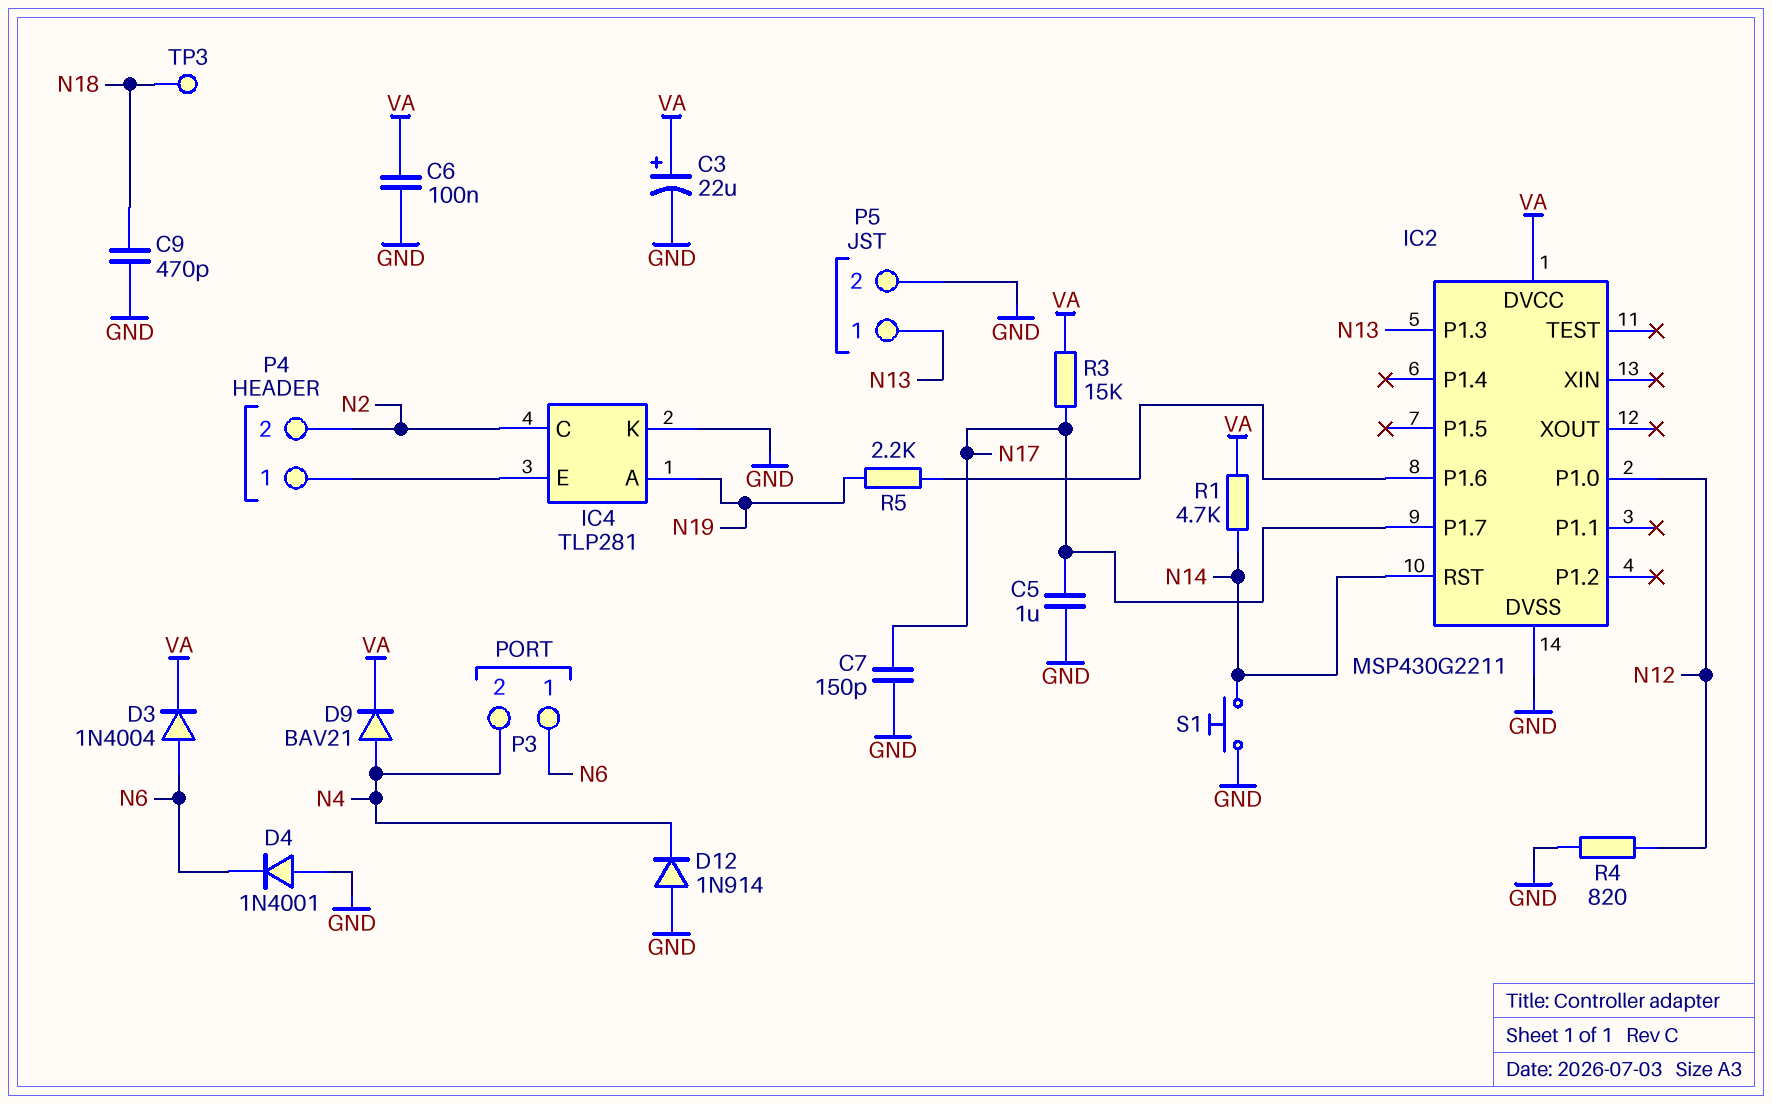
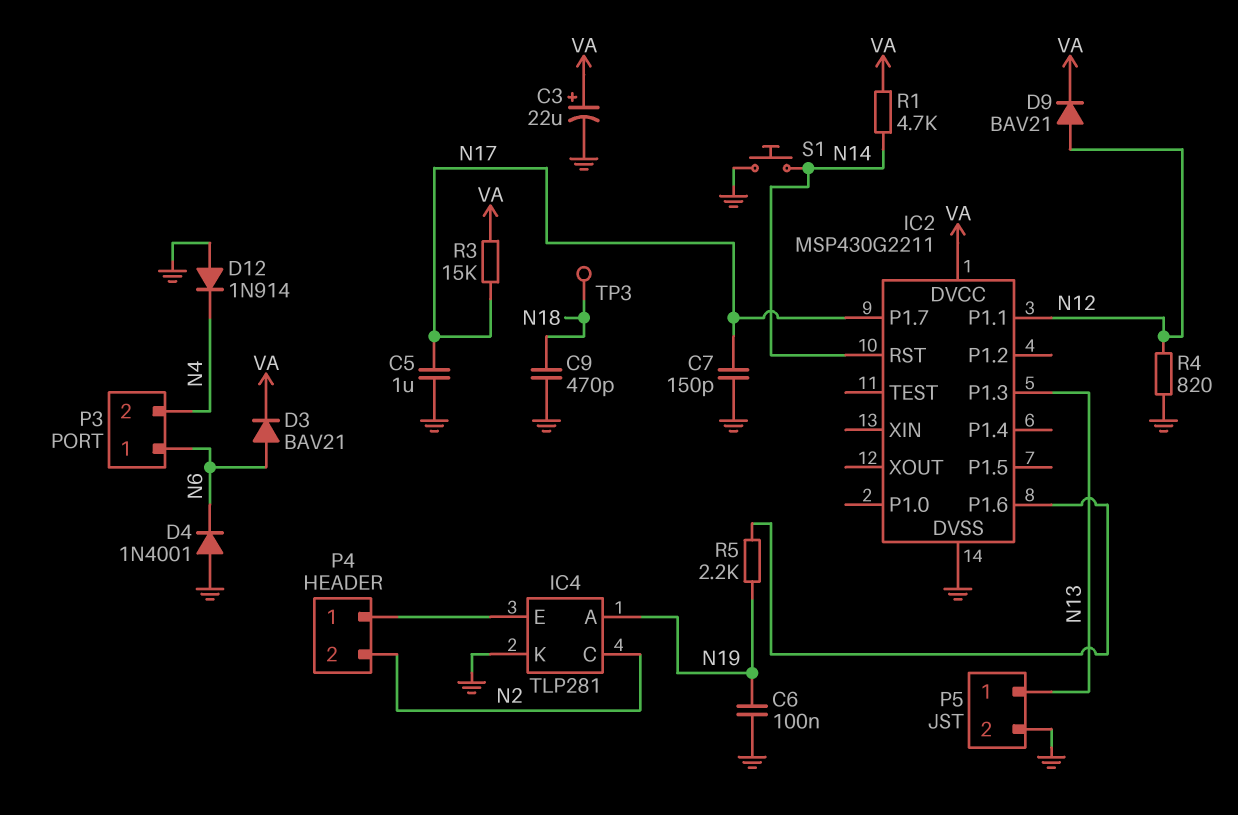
C6: 100nF (GND, VA) -> 100nF (GND, N19)
D3: diode 1N4004 (A N6, K VA) -> diode BAV21 (A N6, K VA)
D9: diode BAV21 (A N4, K VA) -> diode BAV21 (A N12, K VA)
IC2 pin P1.0: N12 -> none
IC2 pin P1.1: none -> N12

